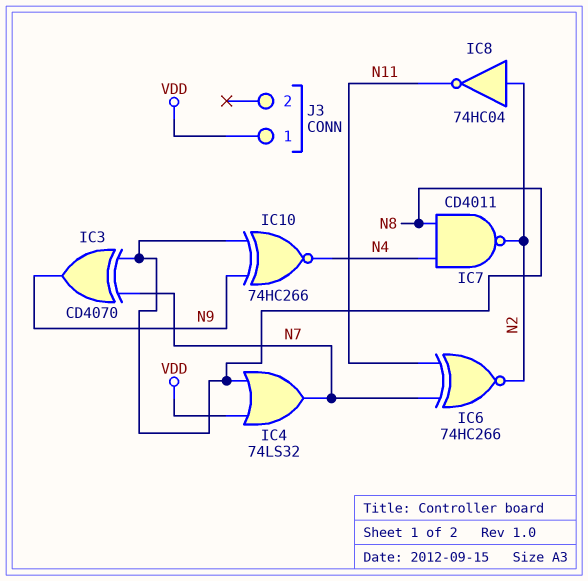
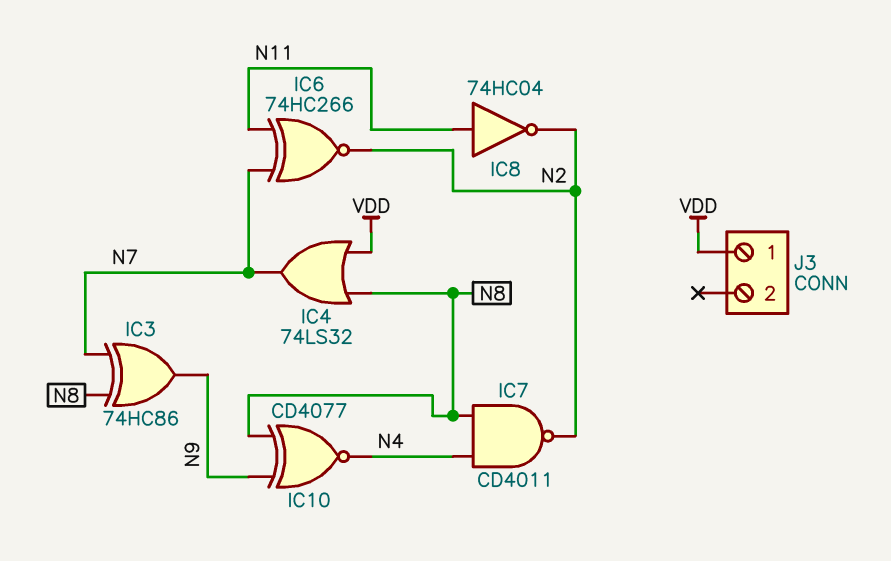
IC3: XOR CD4070 (in N7, in N8, out N9) -> XOR 74HC86 (in N7, in N8, out N9)
IC8: NOT 74HC04 (in N2, out N11) -> NOT 74HC04 (in N11, out N2)
IC10: XNOR 74HC266 (in N8, in N9, out N4) -> XNOR CD4077 (in N8, in N9, out N4)

